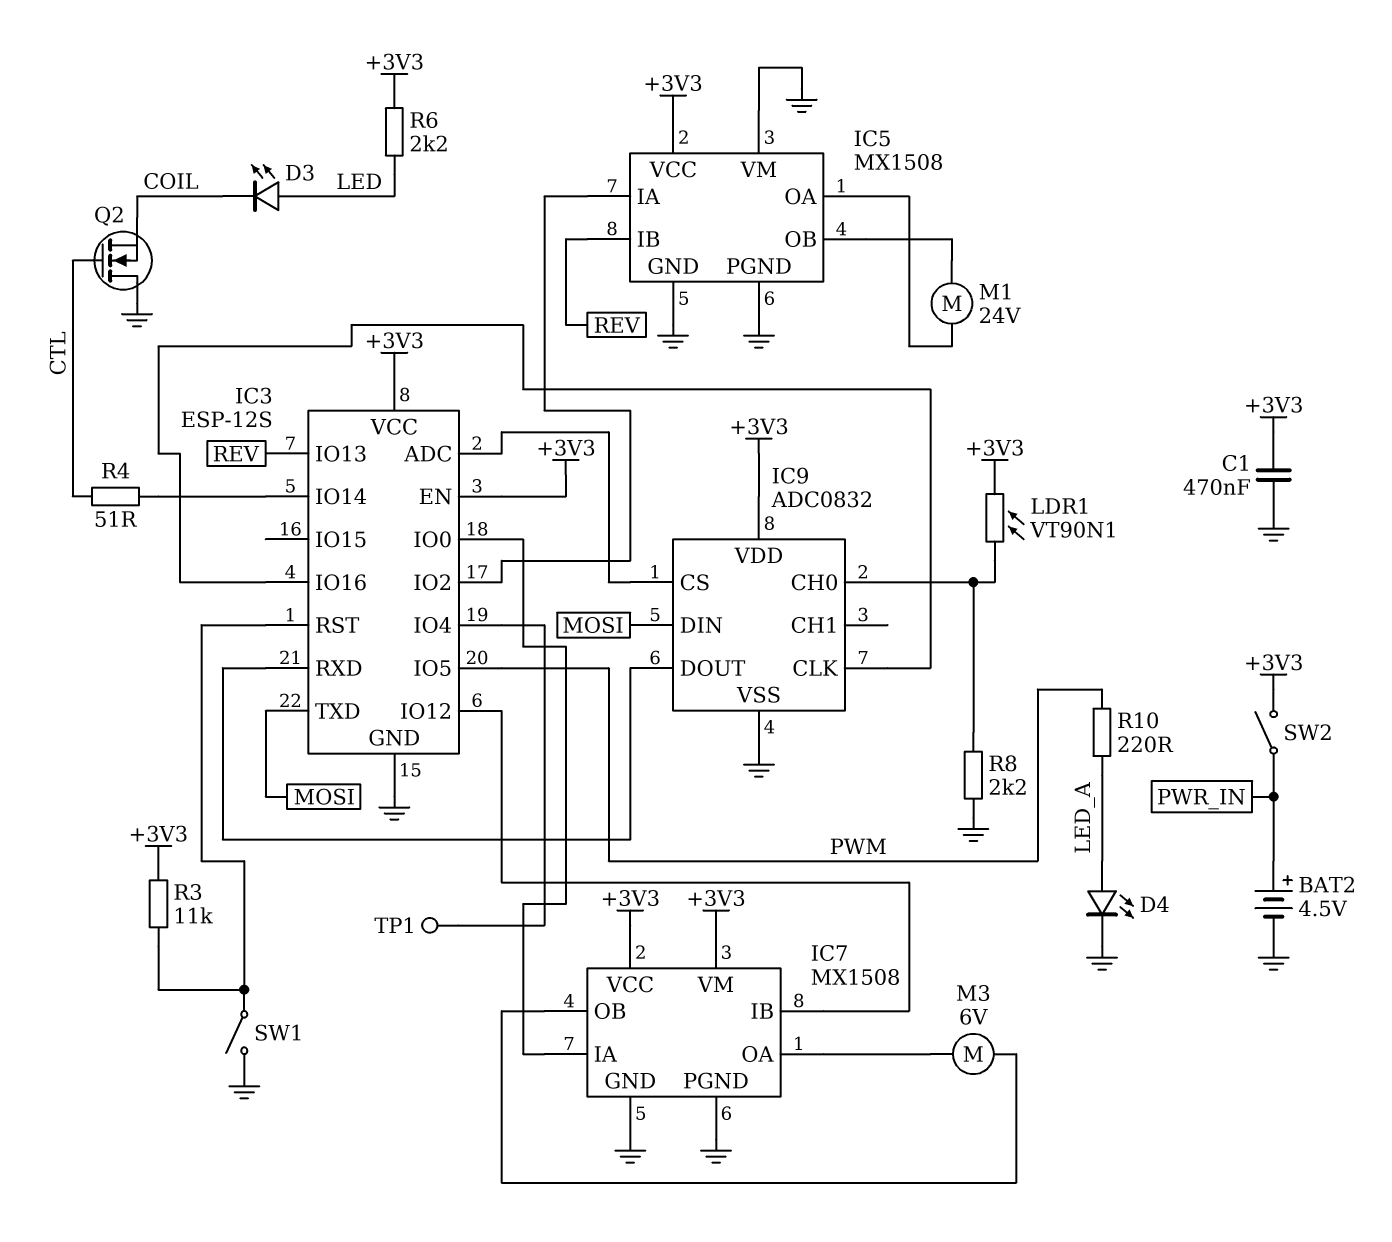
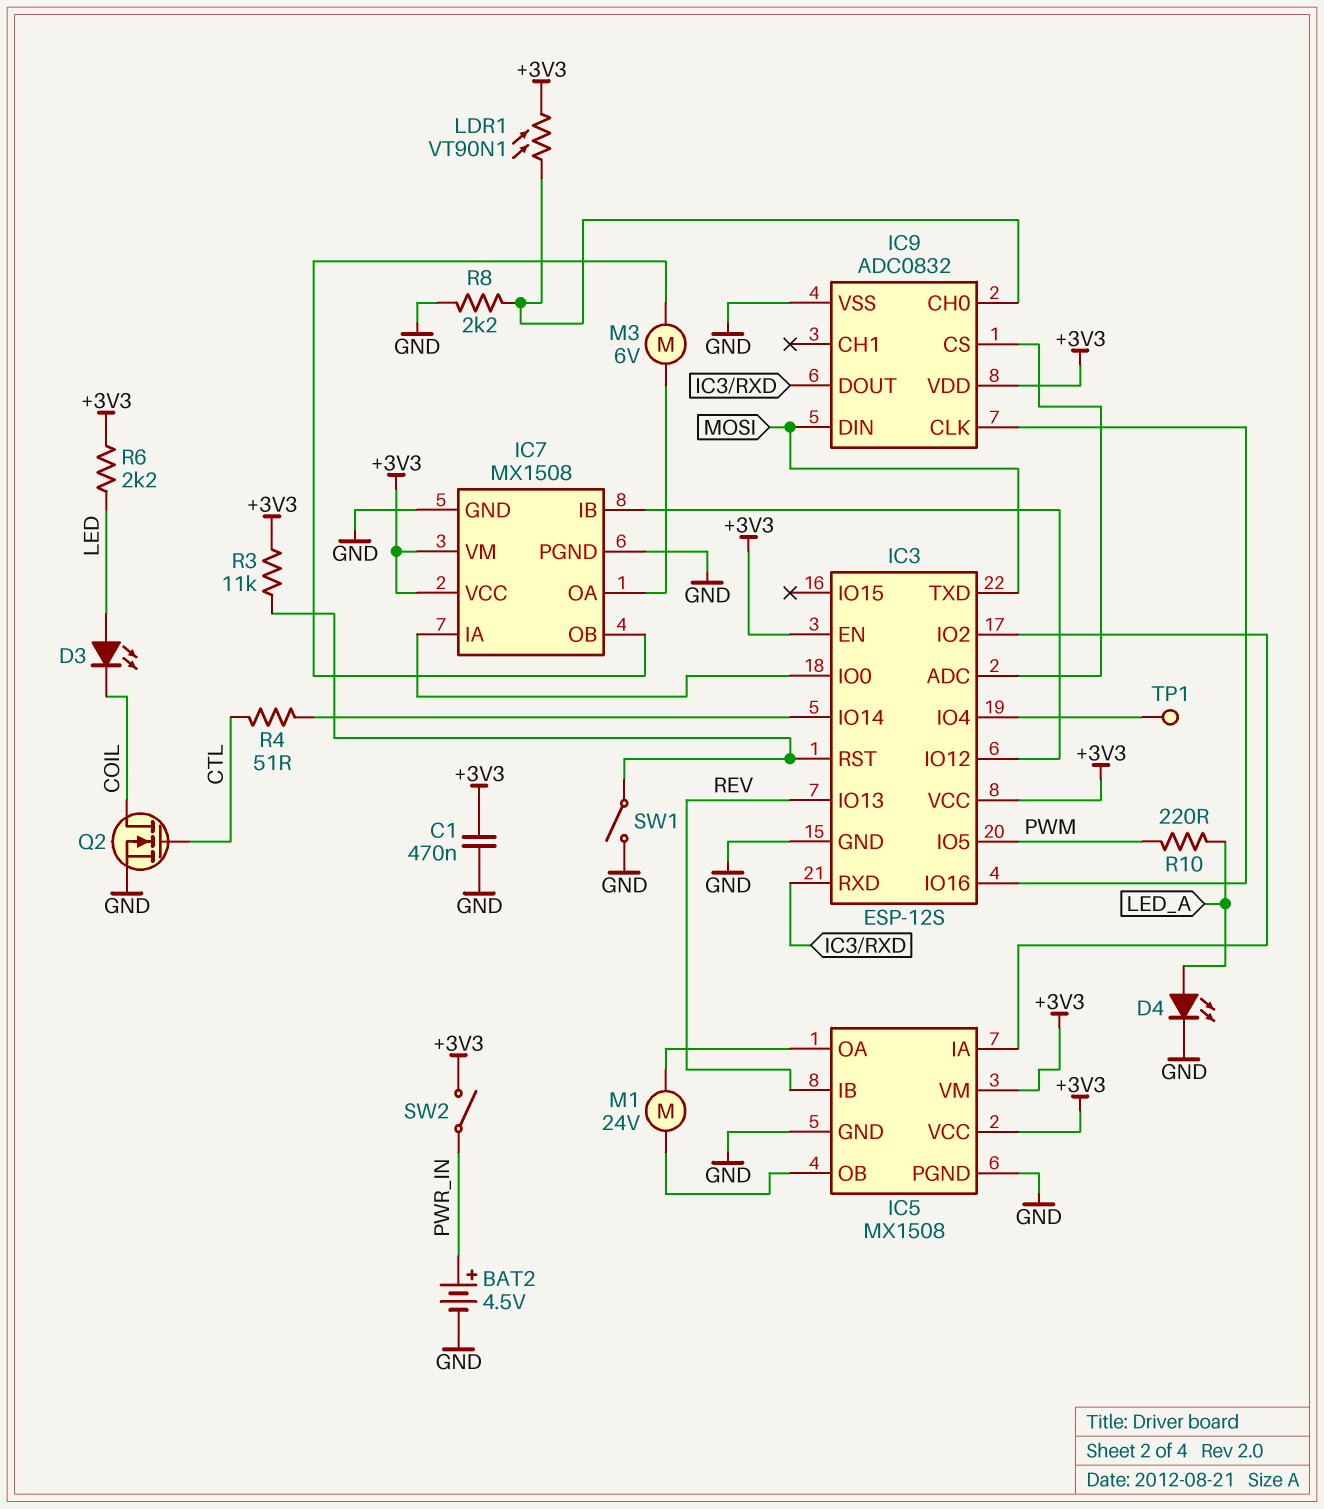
IC5 pin VM: GND -> +3V3
Q2: NMOS (G CTL, D GND, S COIL) -> NMOS (G CTL, D COIL, S GND)

